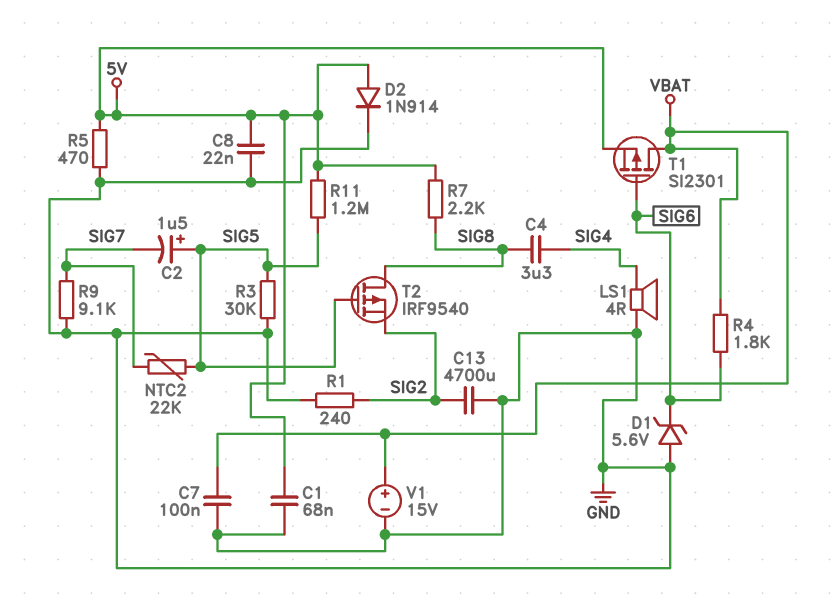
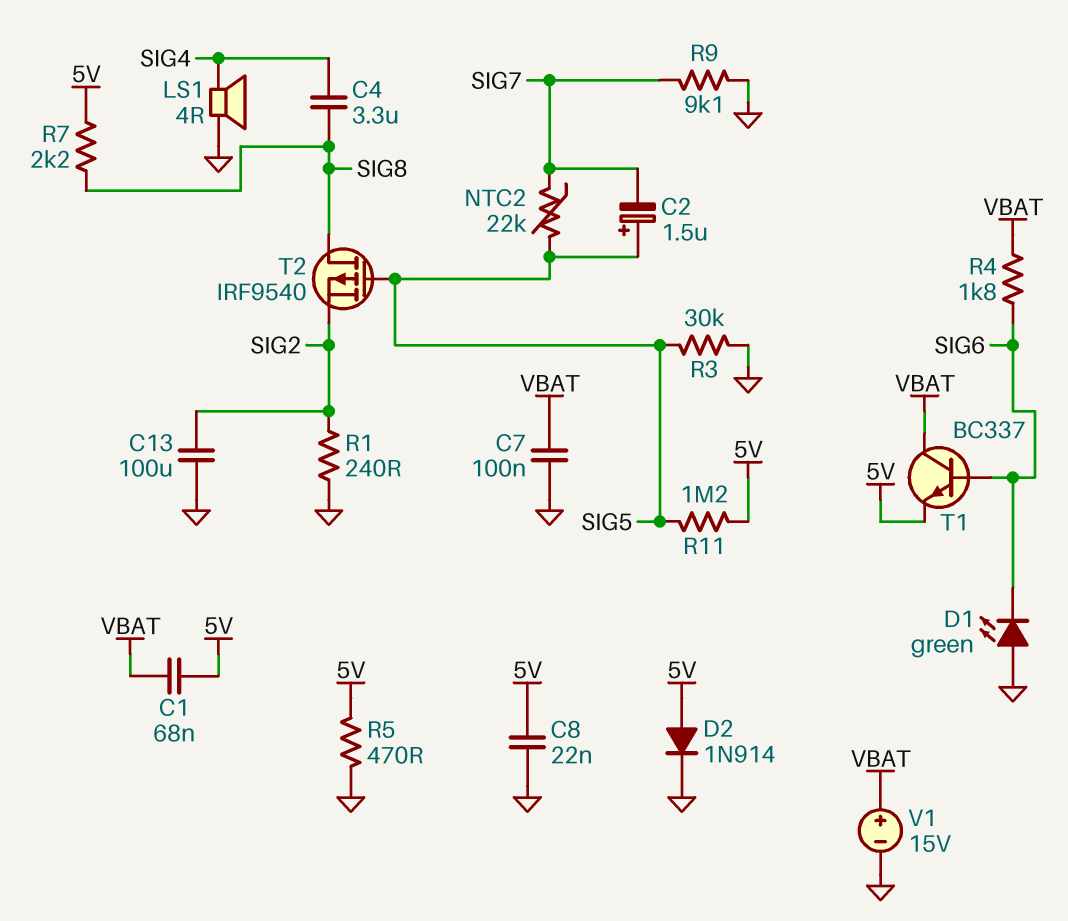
C1: 68nF (5V, GND) -> 68nF (5V, VBAT)
C13: 4700uF (GND, SIG2) -> 100uF (GND, SIG2)
D1: zener 5.6V (A GND, K SIG6) -> LED green (A GND, K SIG6)
T1: PMOS SI2301 (G SIG6, D VBAT, S 5V) -> NPN BC337 (B SIG6, C VBAT, E 5V)

